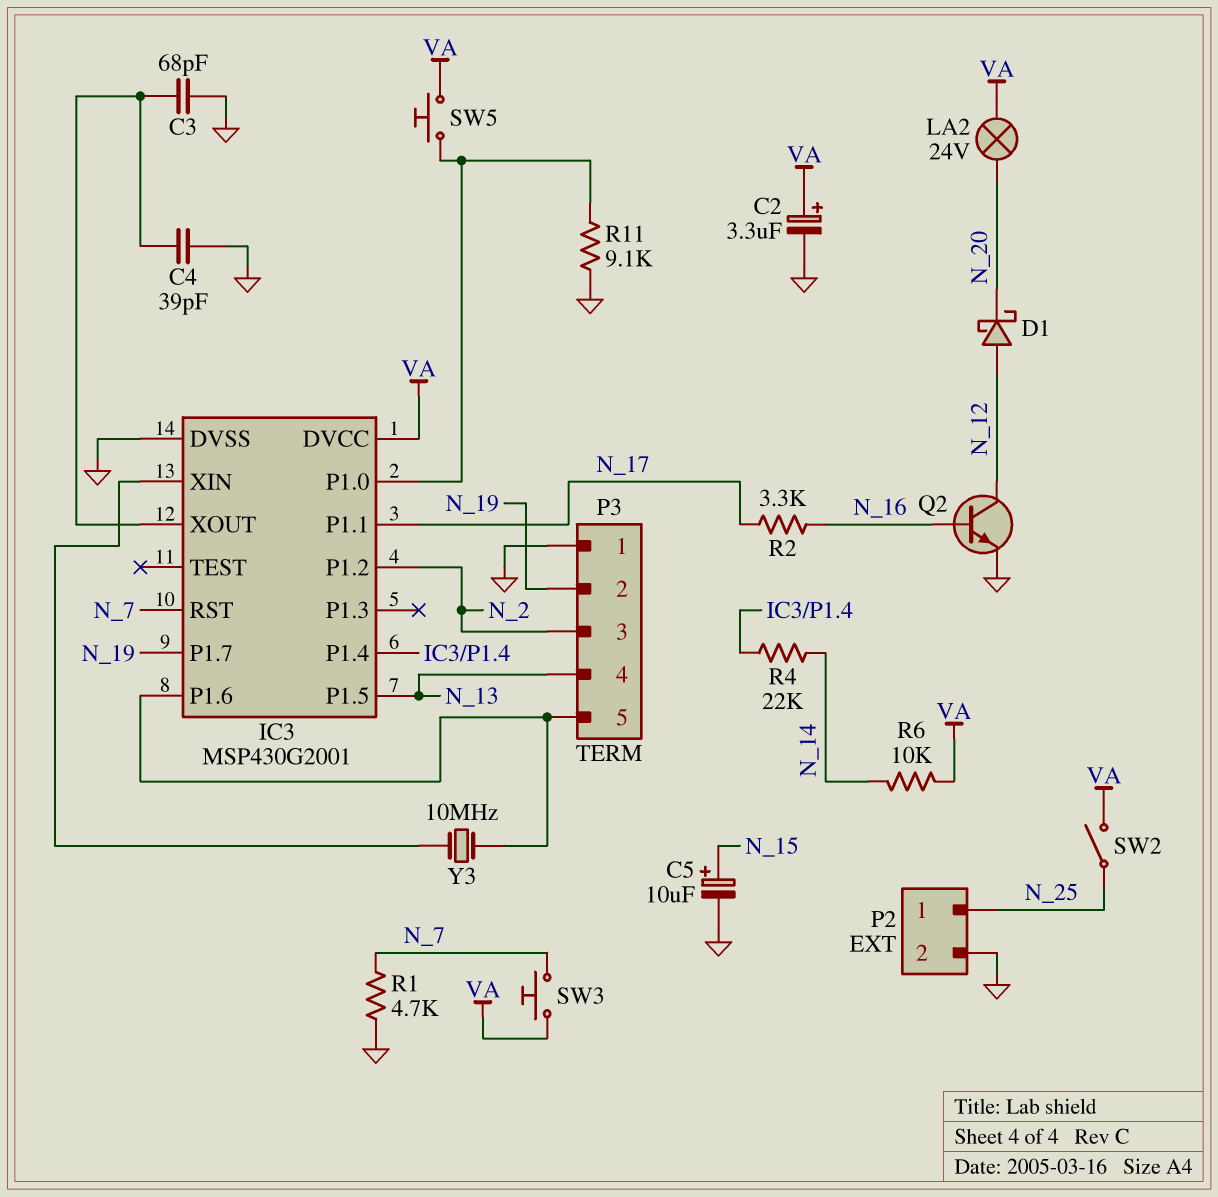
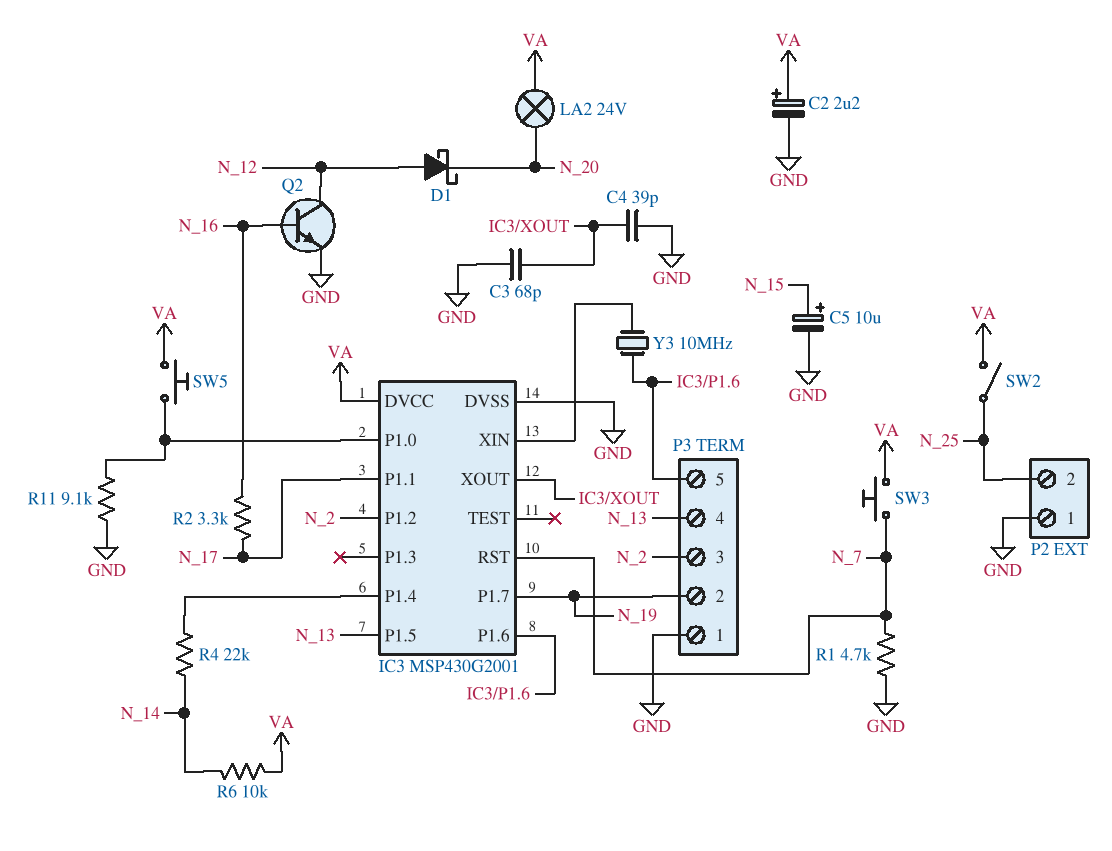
C2: 3.3uF (plus VA, minus GND) -> 2.2uF (plus VA, minus GND)
P2 pin 1: N_25 -> GND
P2 pin 2: GND -> N_25

